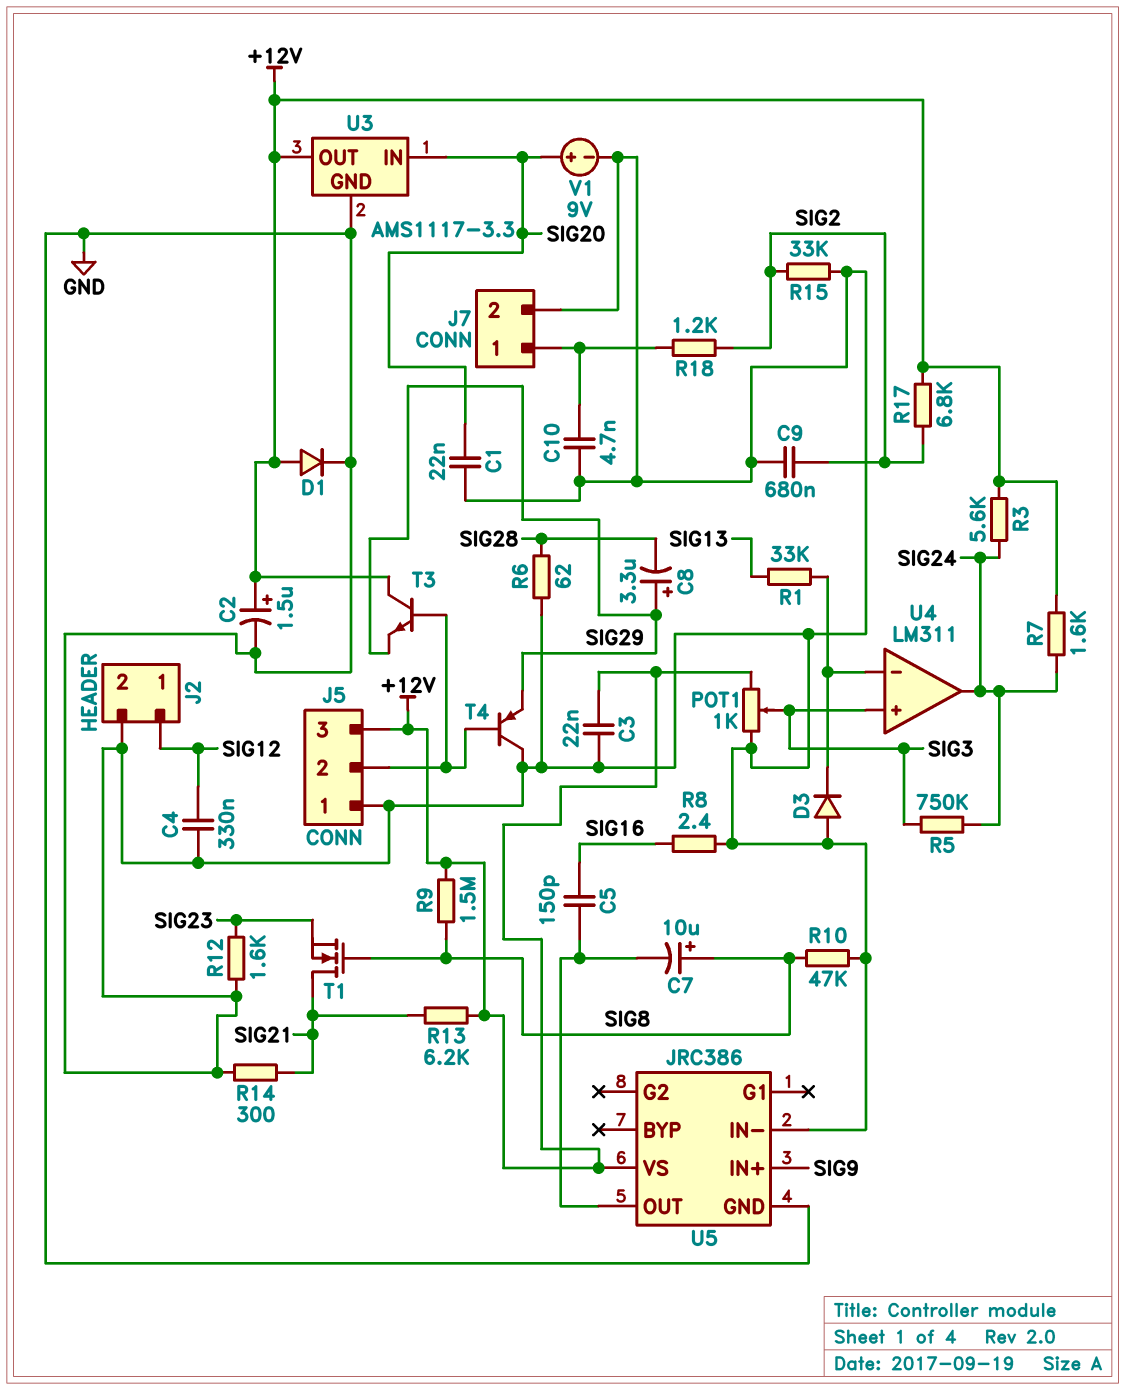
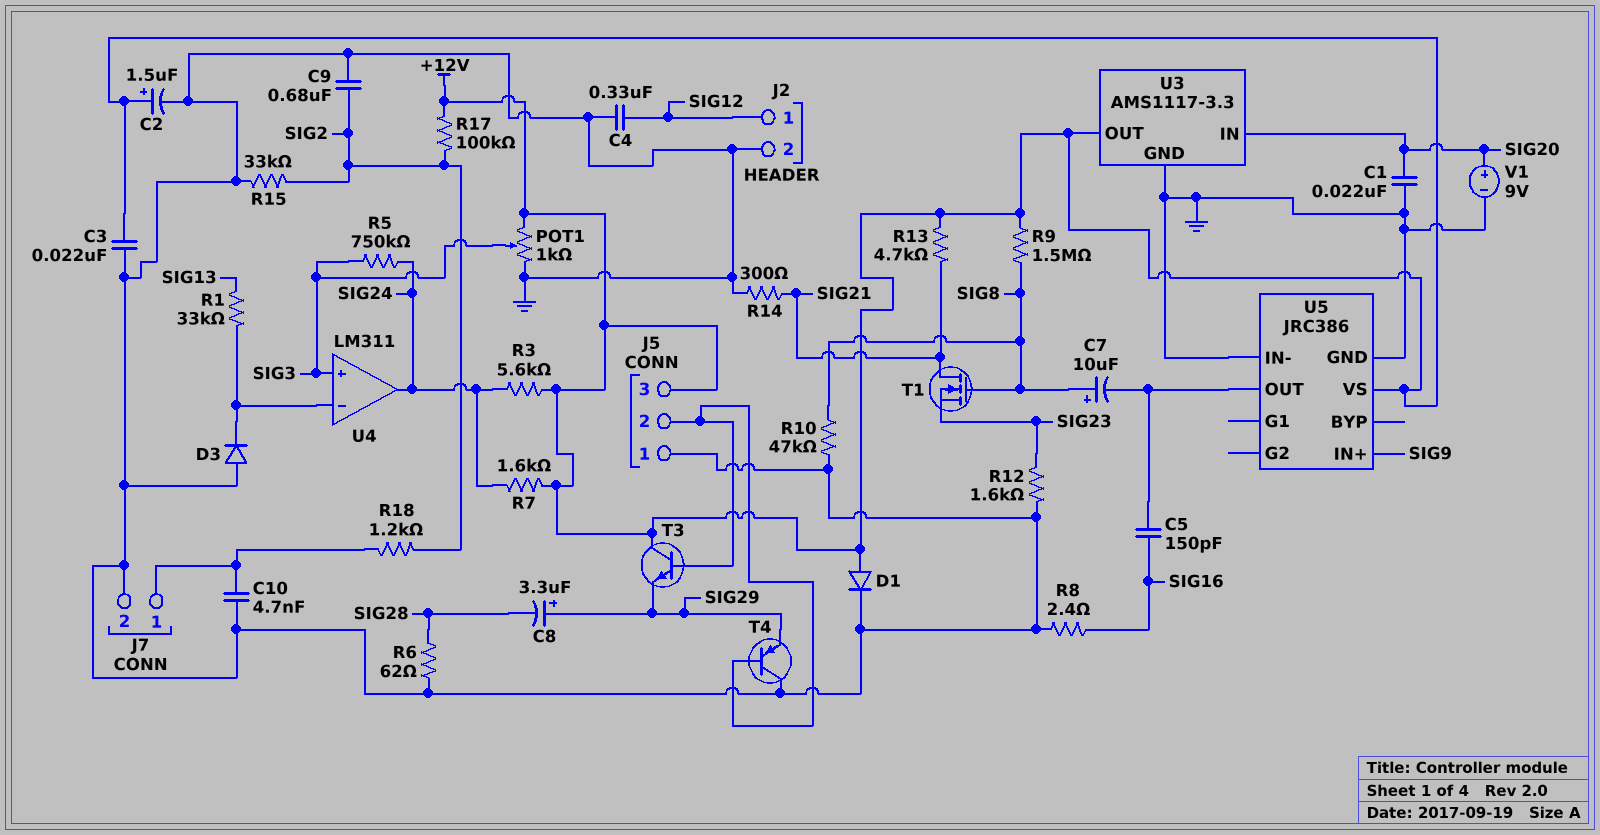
R13: 6.2k (+12V, SIG21) -> 4.7k (+12V, SIG21)
R17: 6.8k (+12V, SIG2) -> 100k (+12V, SIG2)

